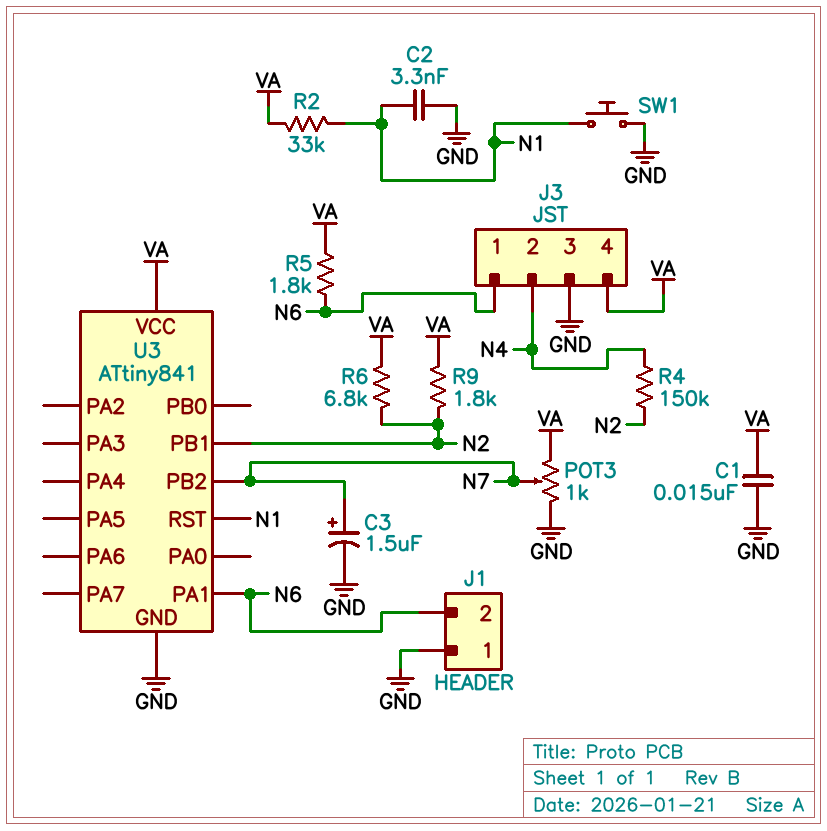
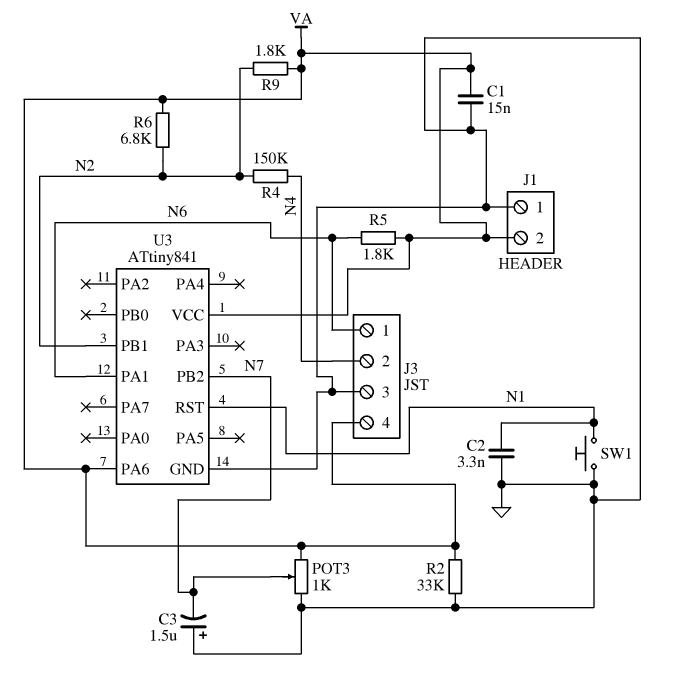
C3: 1.5uF (plus N7, minus GND) -> 1.5uF (plus GND, minus N7)
J1 pin 2: N6 -> VA
R2: 33k (N1, VA) -> 33k (GND, VA)
U3 pin PA6: none -> VA

